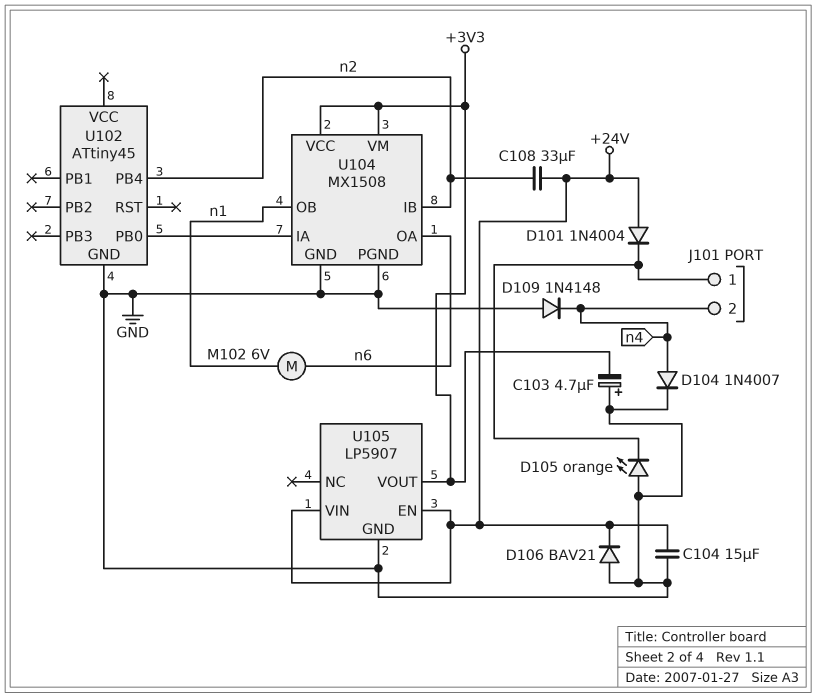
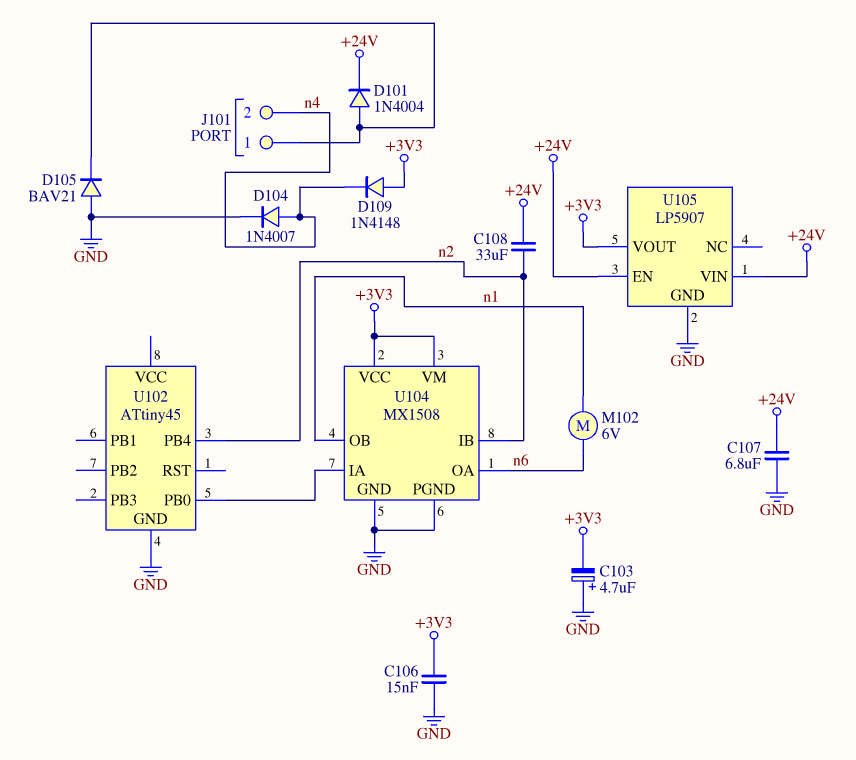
C104: 15uF (+24V, GND) -> none
C106: none -> 15nF (+3V3, GND)
C107: none -> 6.8uF (+24V, GND)
D101: diode 1N4004 (A +24V, K J101/1) -> diode 1N4004 (A J101/1, K +24V)
D105: LED orange (A GND, K J101/1) -> diode BAV21 (A GND, K J101/1)
D106: diode BAV21 (A GND, K +24V) -> none
D109: diode 1N4148 (A GND, K n4) -> diode 1N4148 (A +3V3, K n4)

